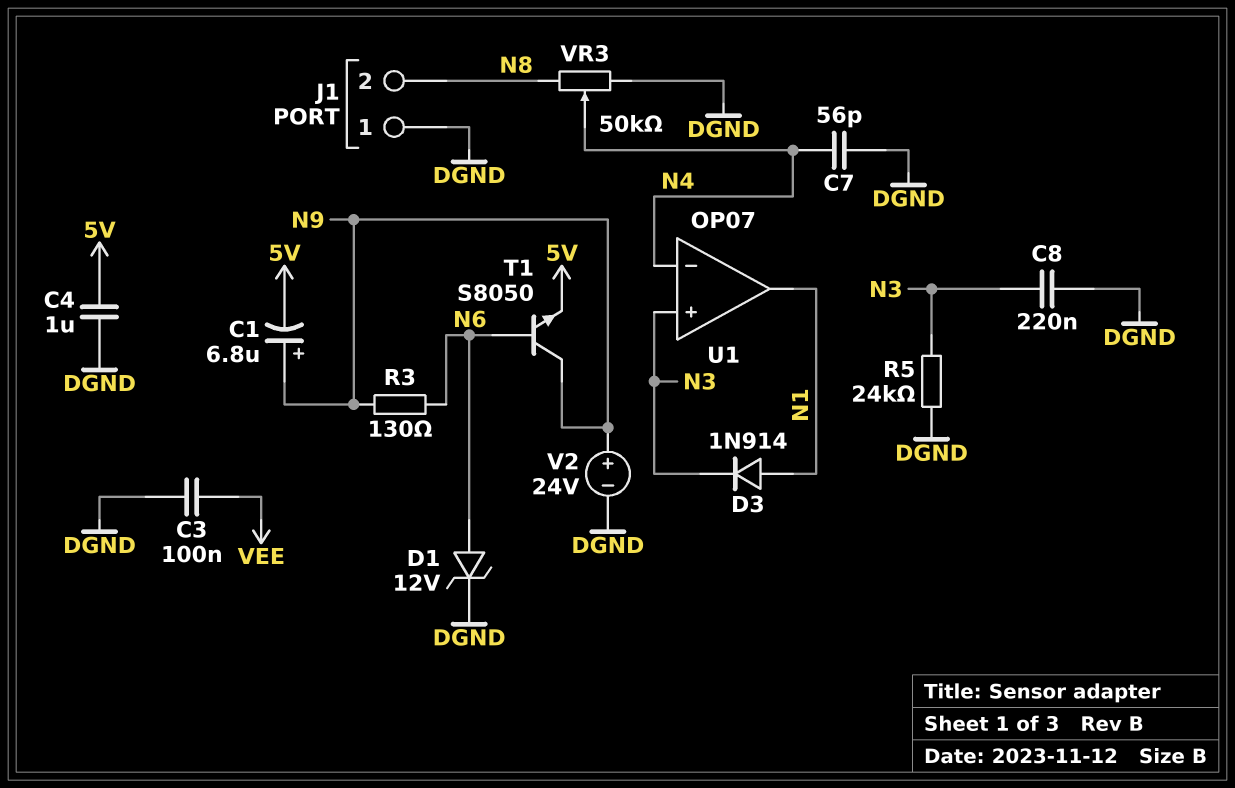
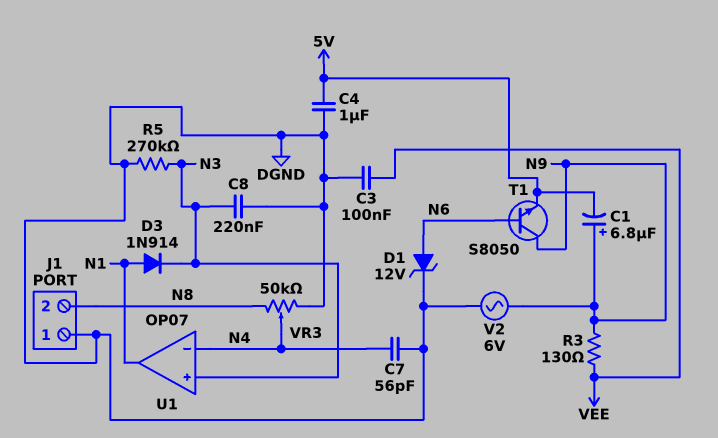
R3: 130 (N6, N9) -> 130 (N9, VEE)
R5: 24k (DGND, N3) -> 270k (DGND, N3)
V2: 24V (plus N9, minus DGND) -> AC 6V (DGND, N9)

